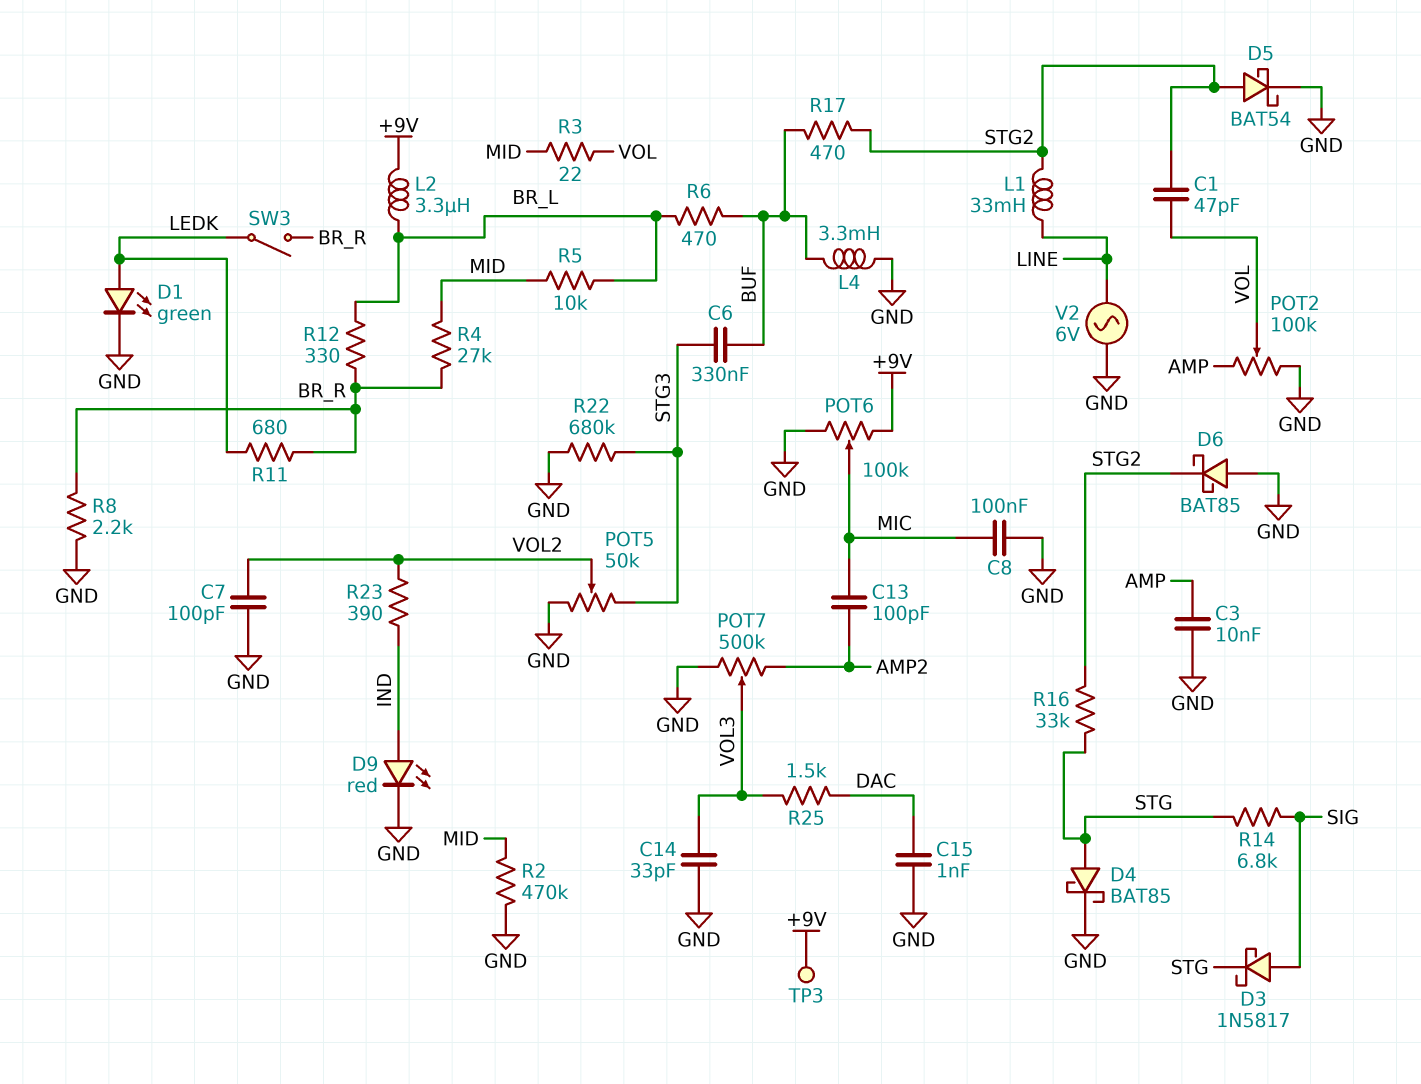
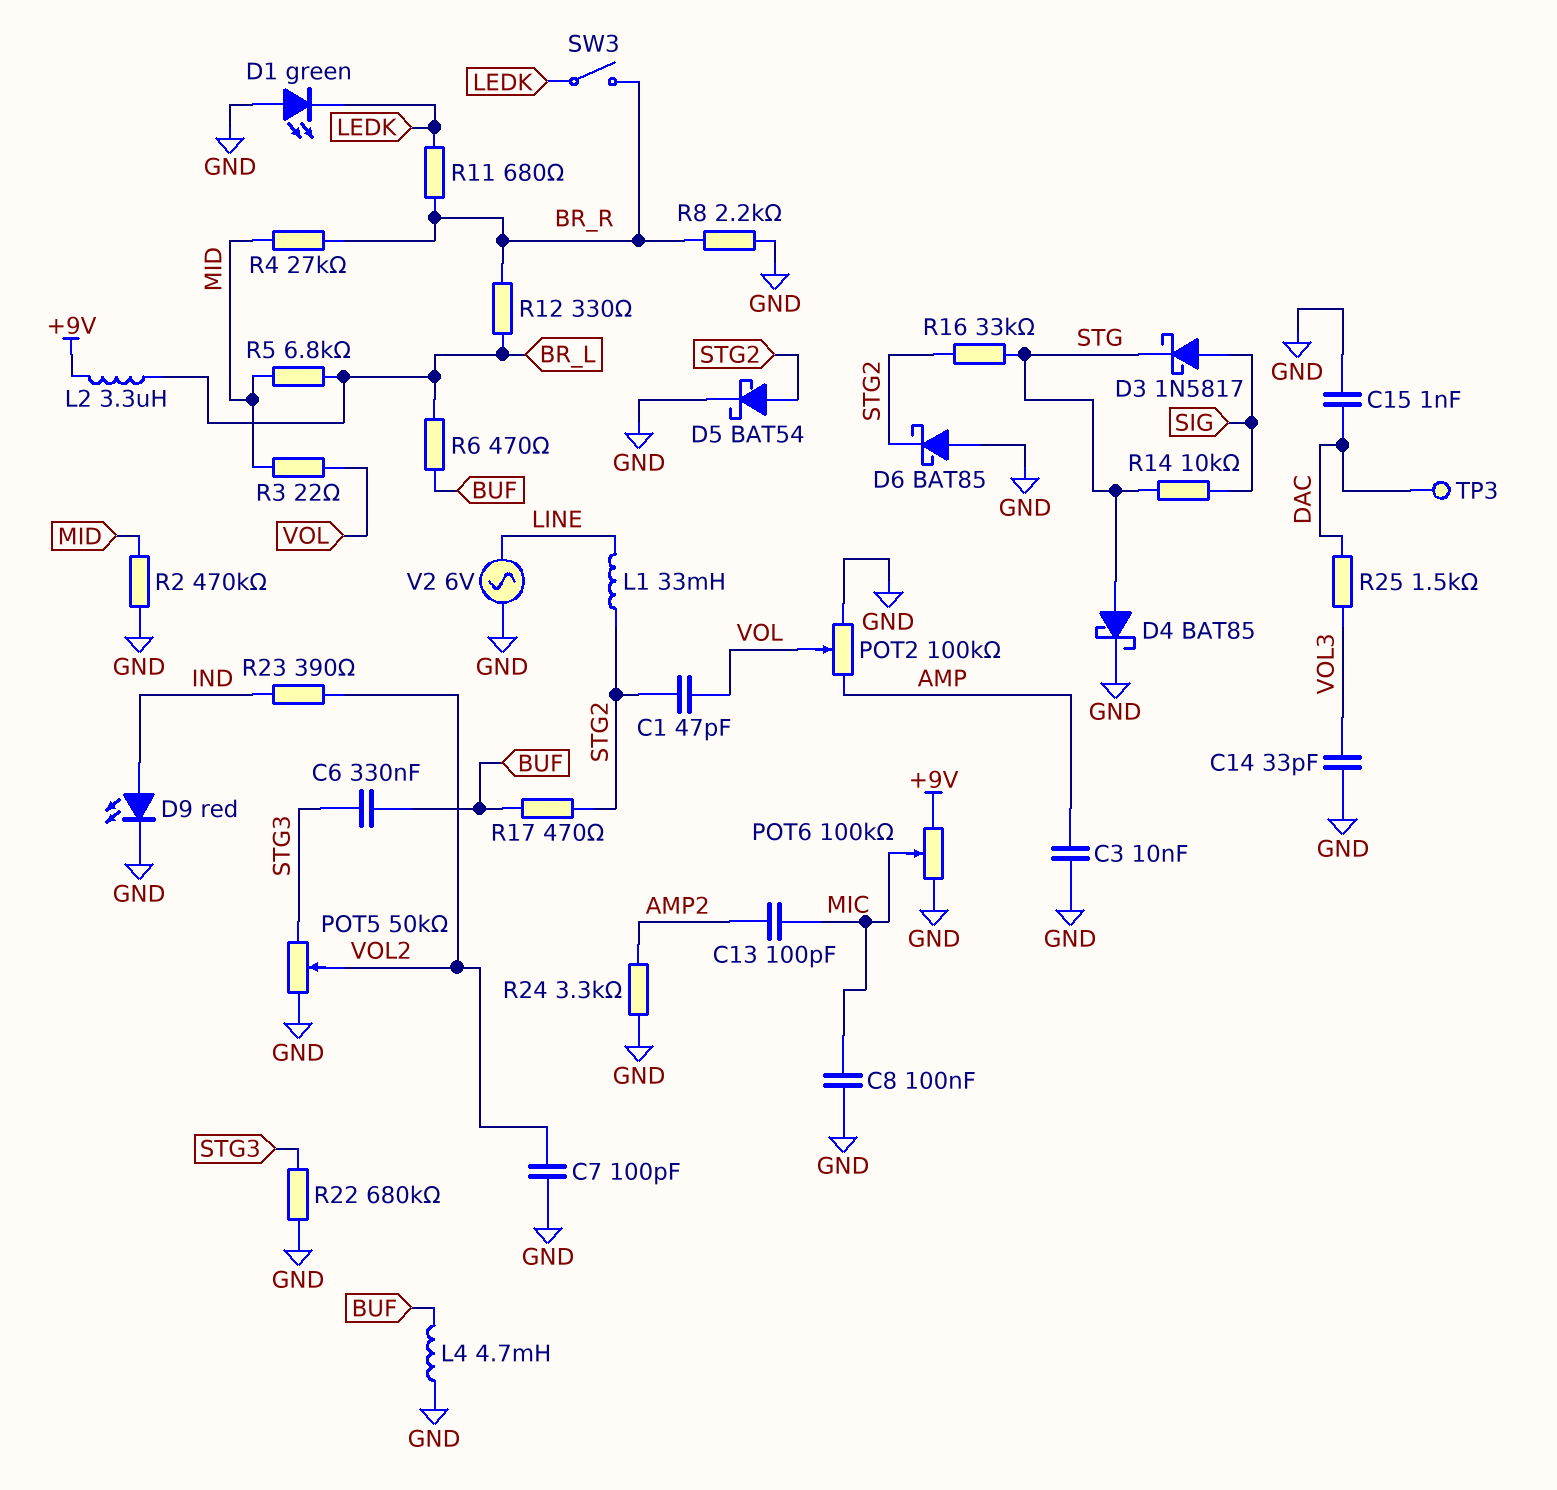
D1: LED green (A LEDK, K GND) -> LED green (A GND, K LEDK)
L4: 3.3mH (BUF, GND) -> 4.7mH (BUF, GND)
POT7: 500k (AMP2, GND, wiper VOL3) -> none
R5: 10k (BR_L, MID) -> 6.8k (BR_L, MID)
R14: 6.8k (SIG, STG) -> 10k (SIG, STG)
R24: none -> 3.3k (AMP2, GND)
TP3: test point (+9V) -> test point (DAC)

